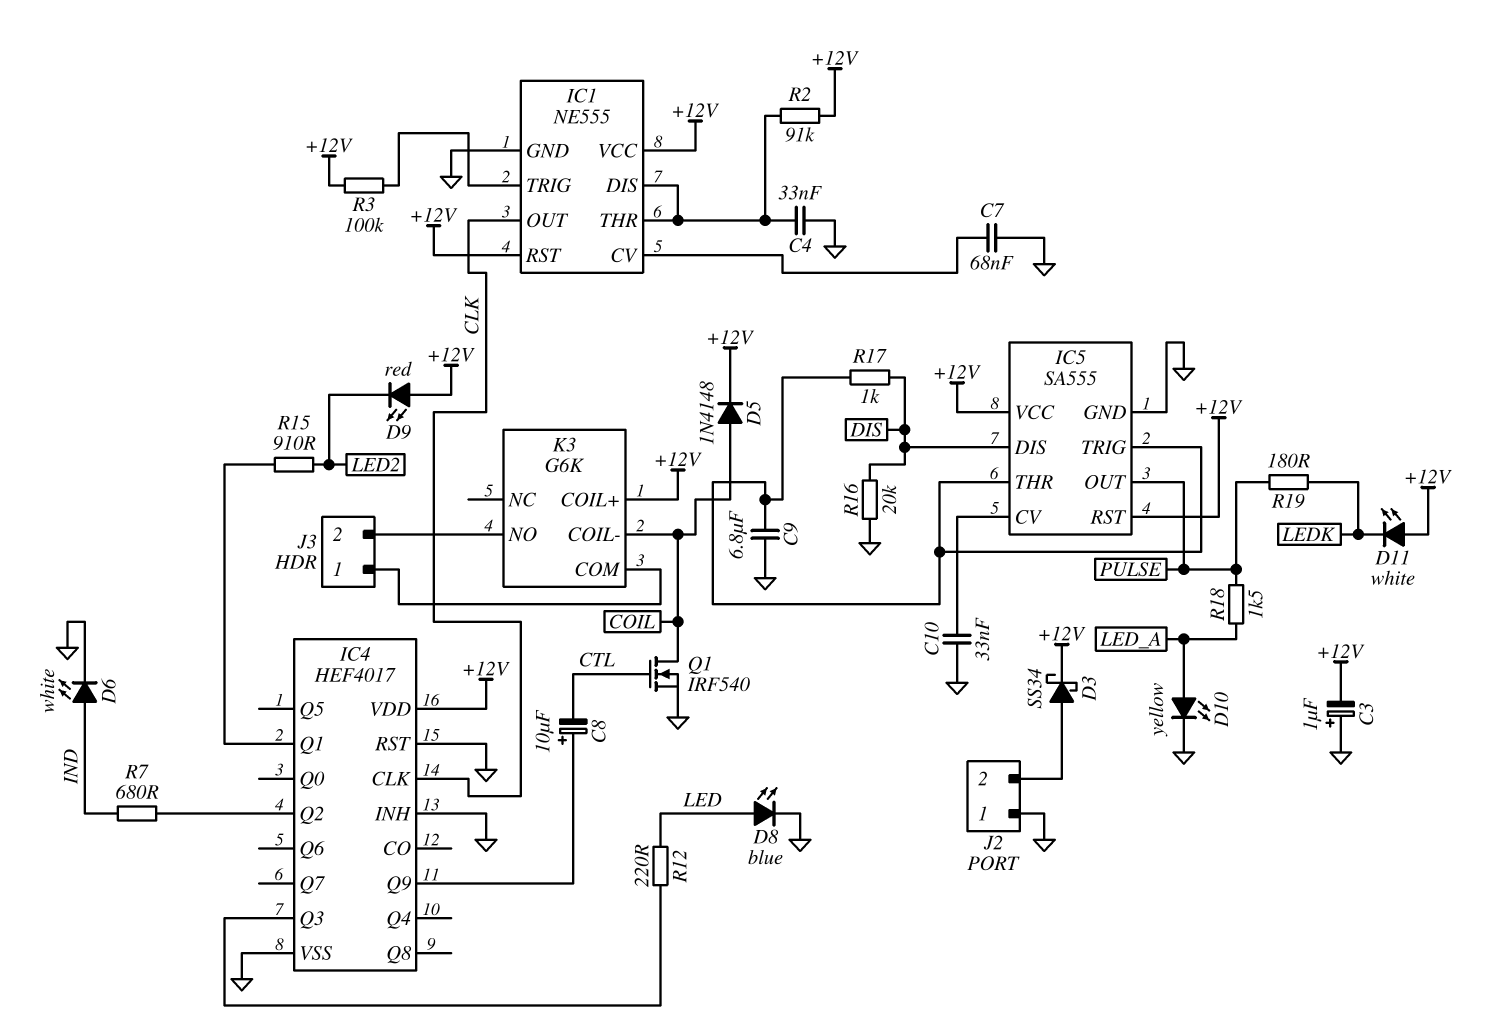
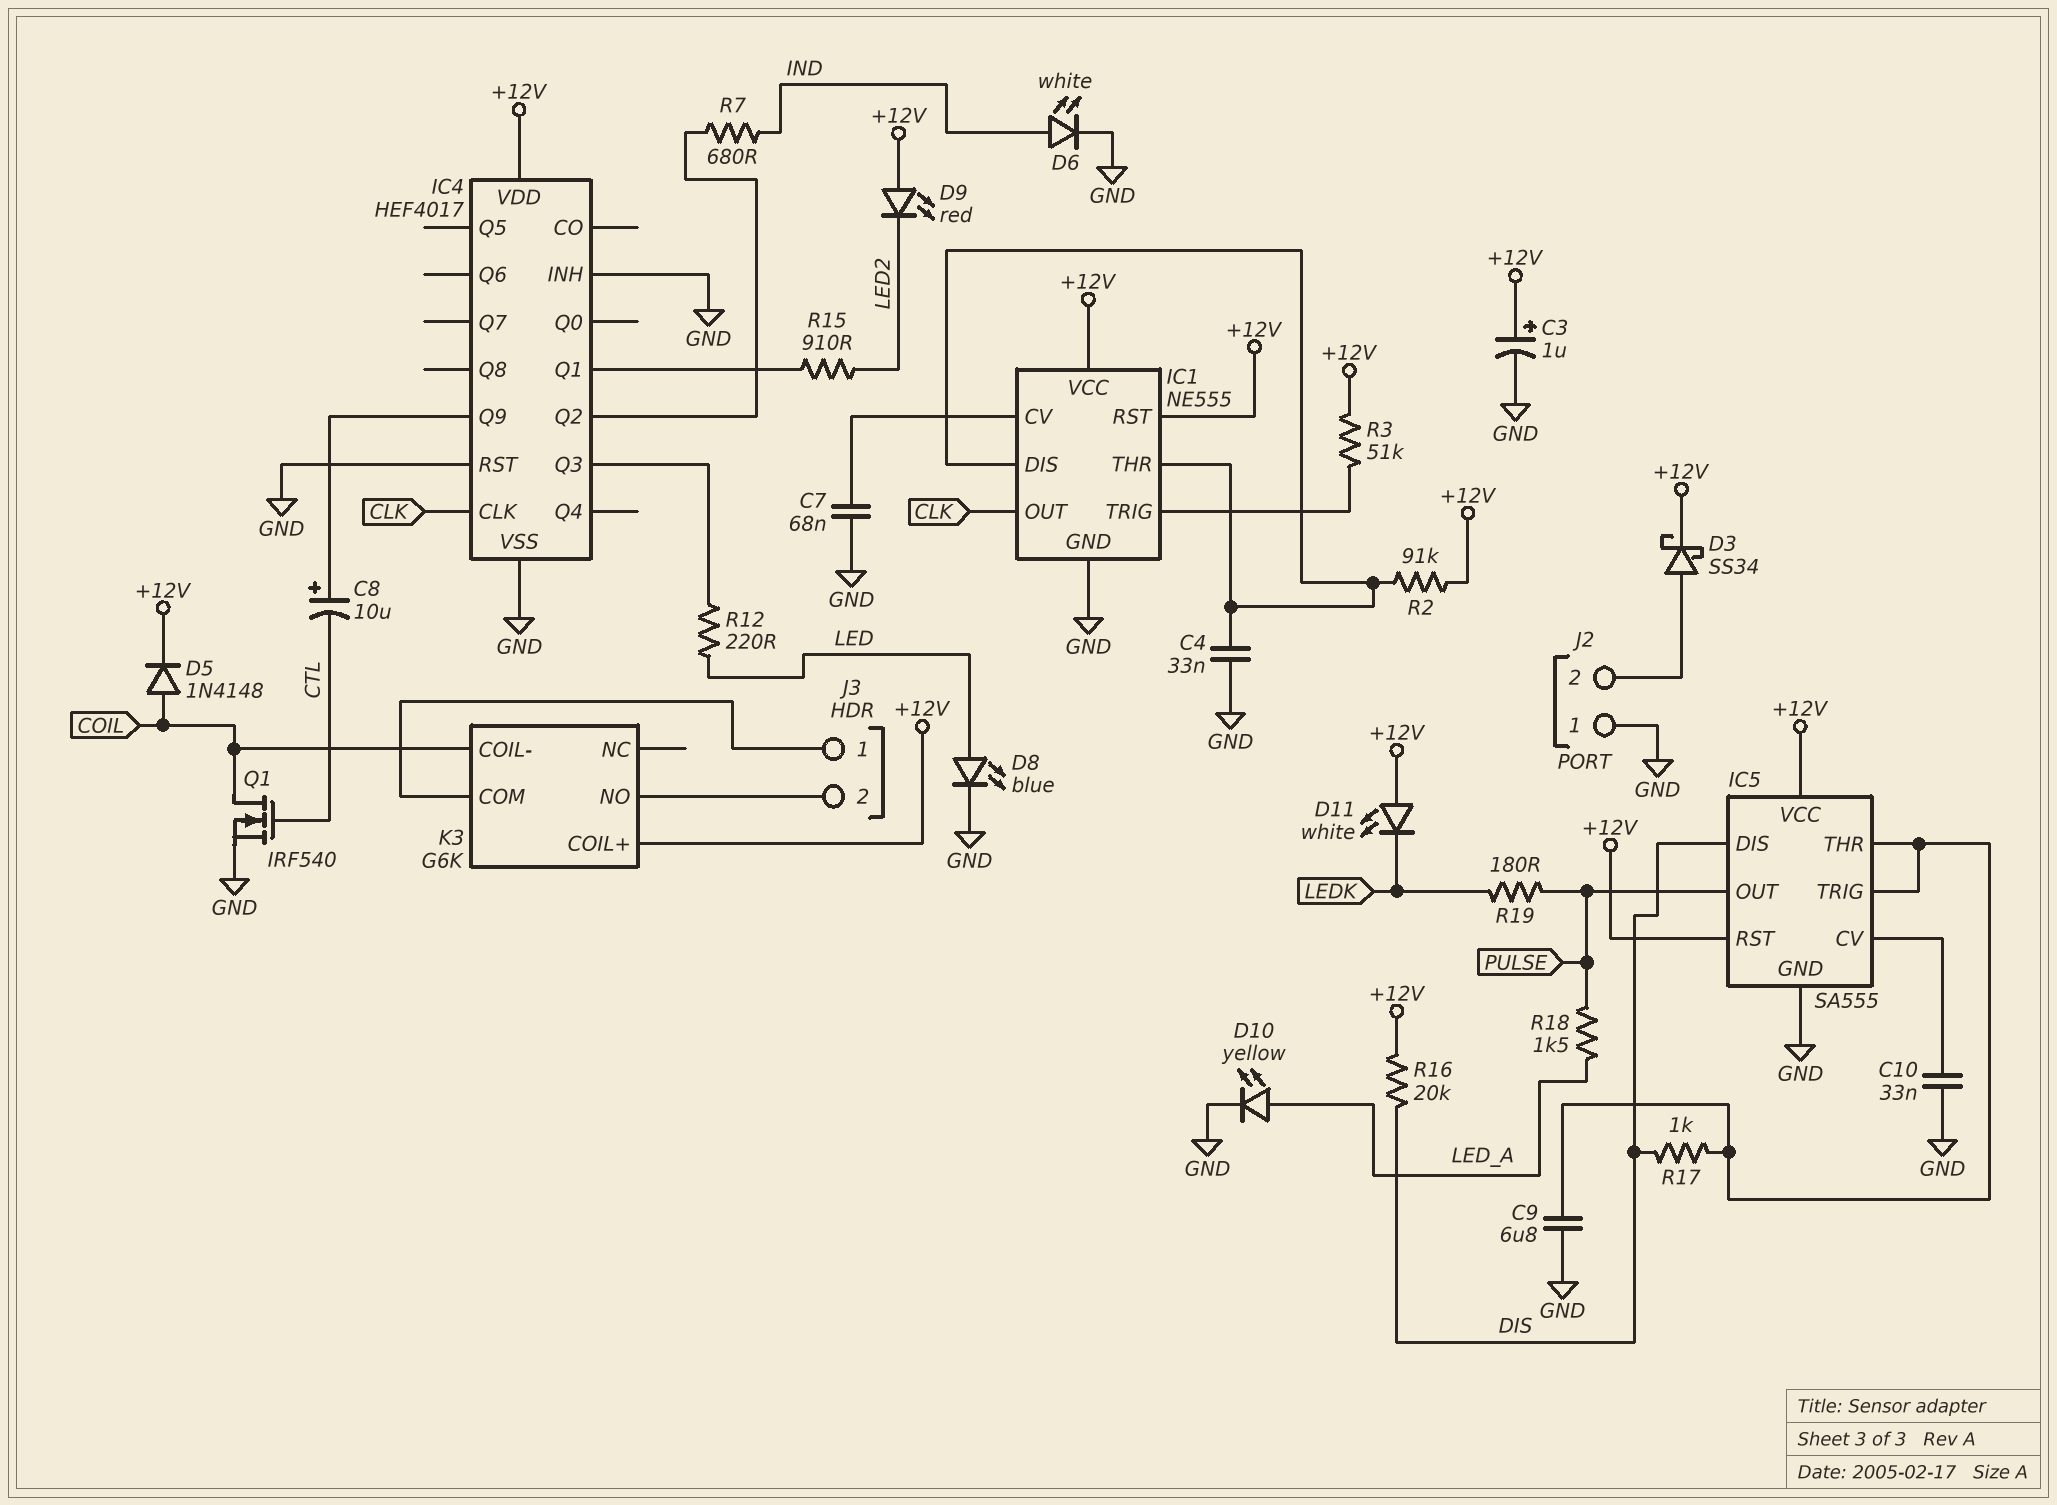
C3: 1uF (plus GND, minus +12V) -> 1uF (plus +12V, minus GND)
R3: 100k (+12V, IC1/TRIG) -> 51k (+12V, IC1/TRIG)
R16: 20k (DIS, GND) -> 20k (+12V, DIS)

